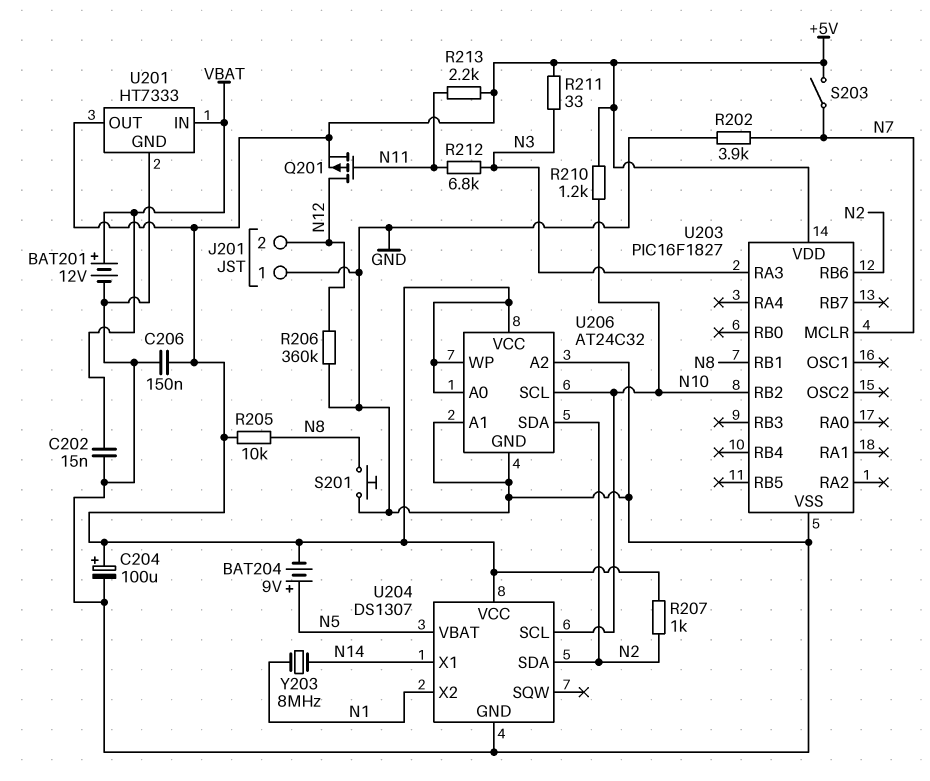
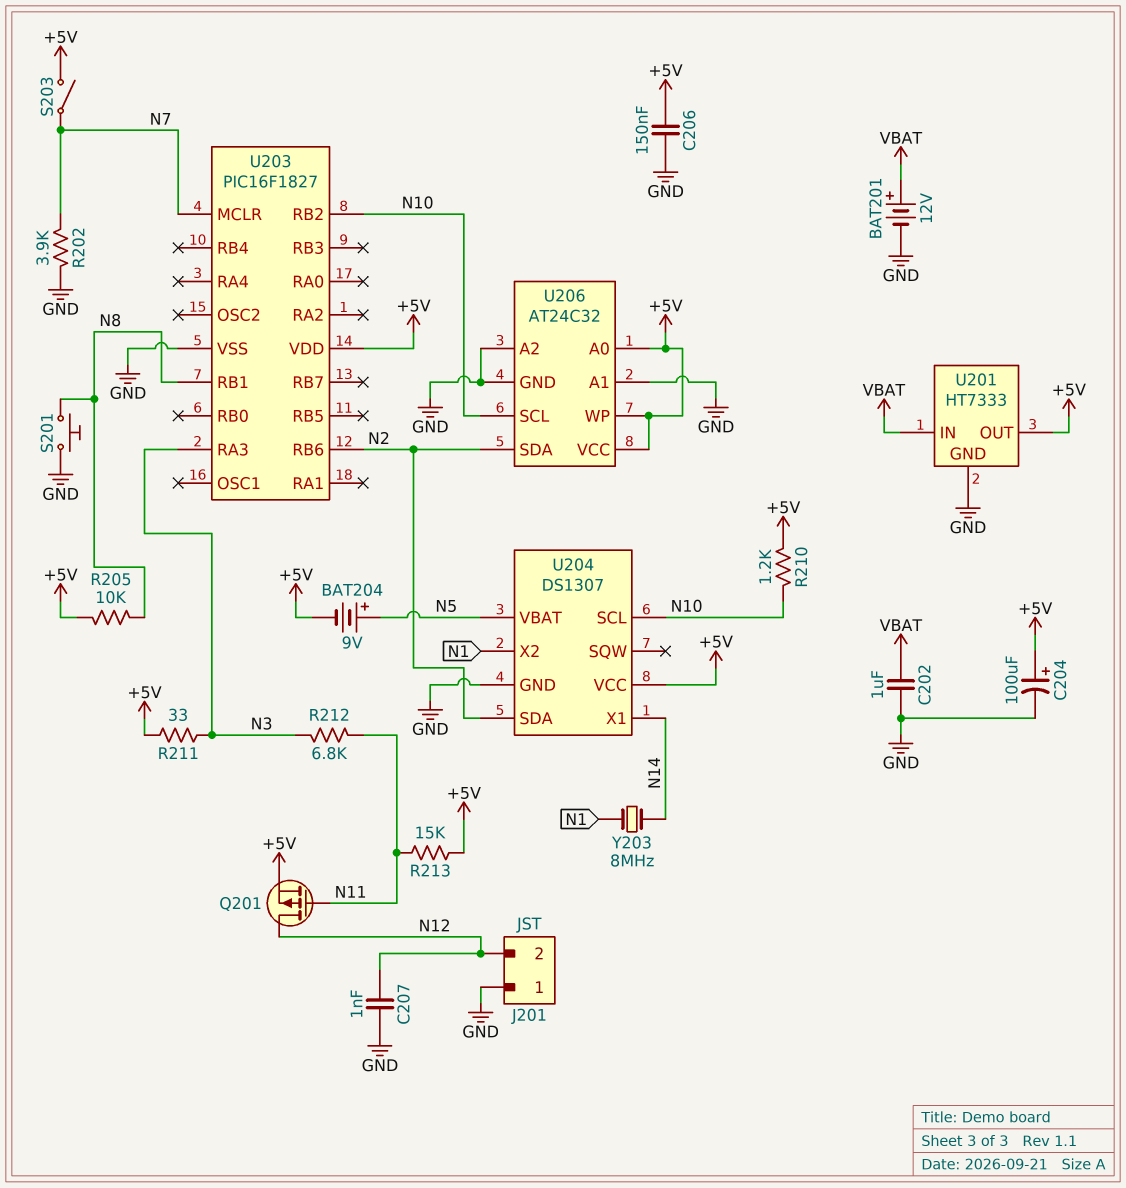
C202: 15nF (GND, VBAT) -> 1uF (GND, VBAT)
C207: none -> 1nF (GND, N12)
R206: 360k (GND, N12) -> none
R207: 1k (+5V, N2) -> none
R213: 2.2k (+5V, N11) -> 15k (+5V, N11)

